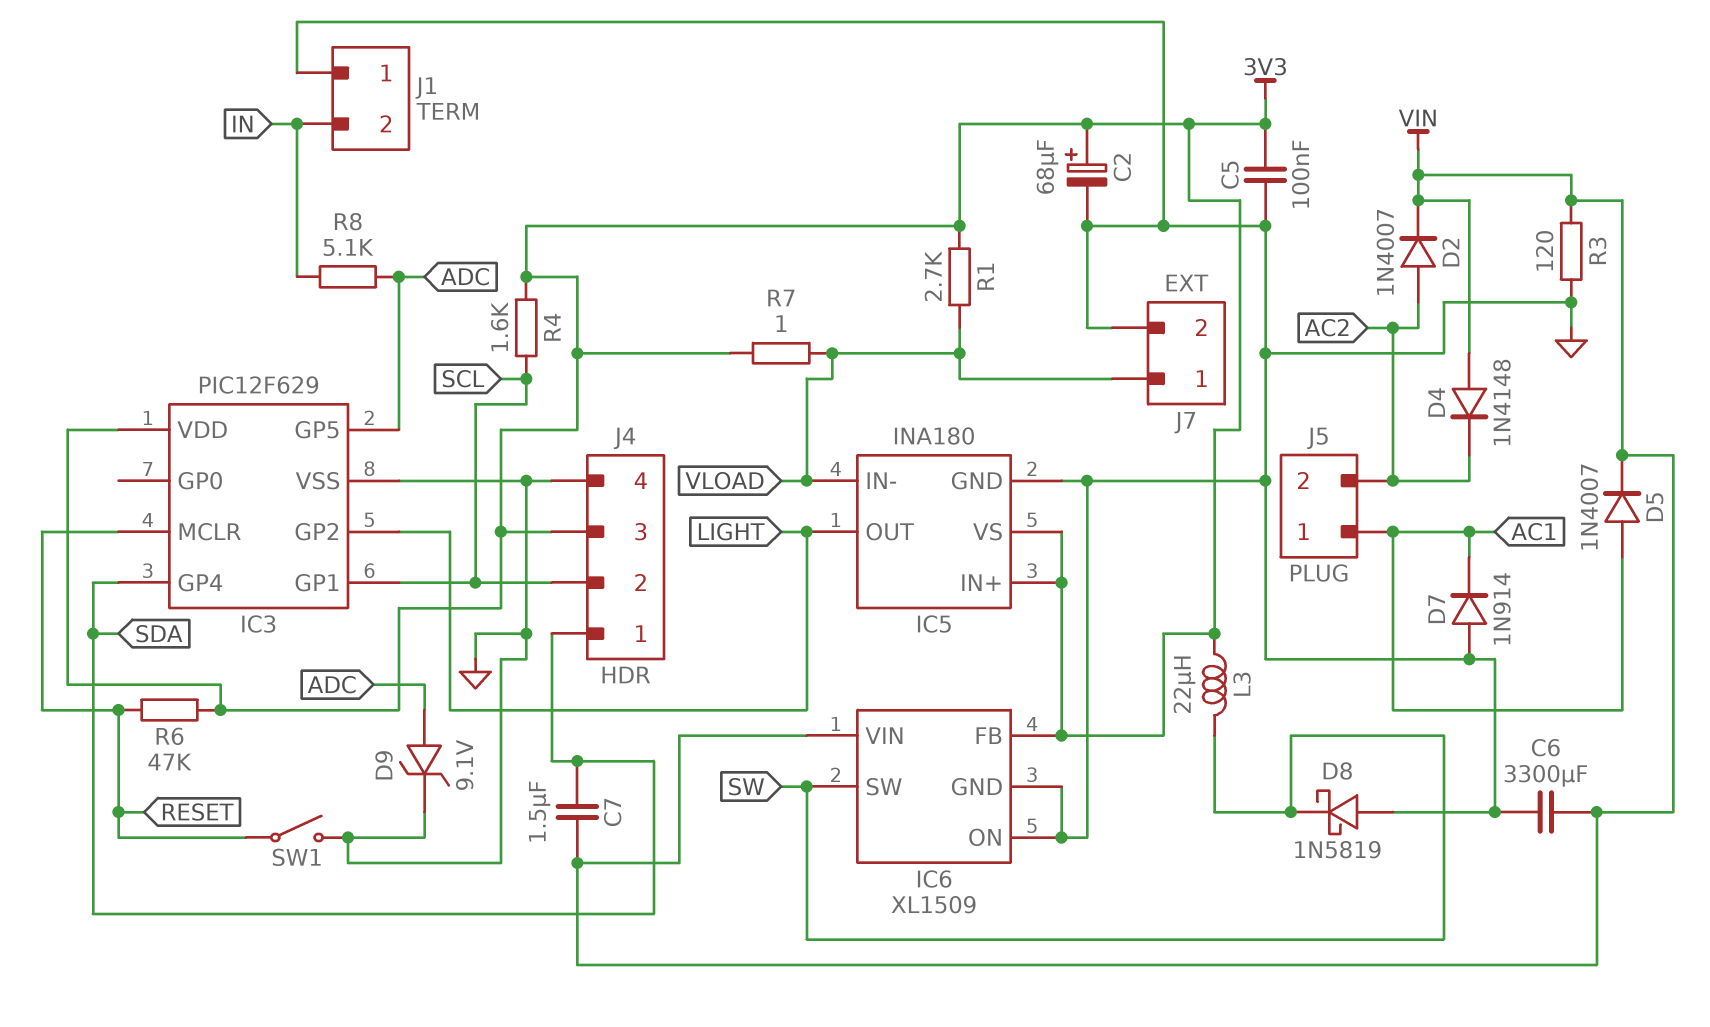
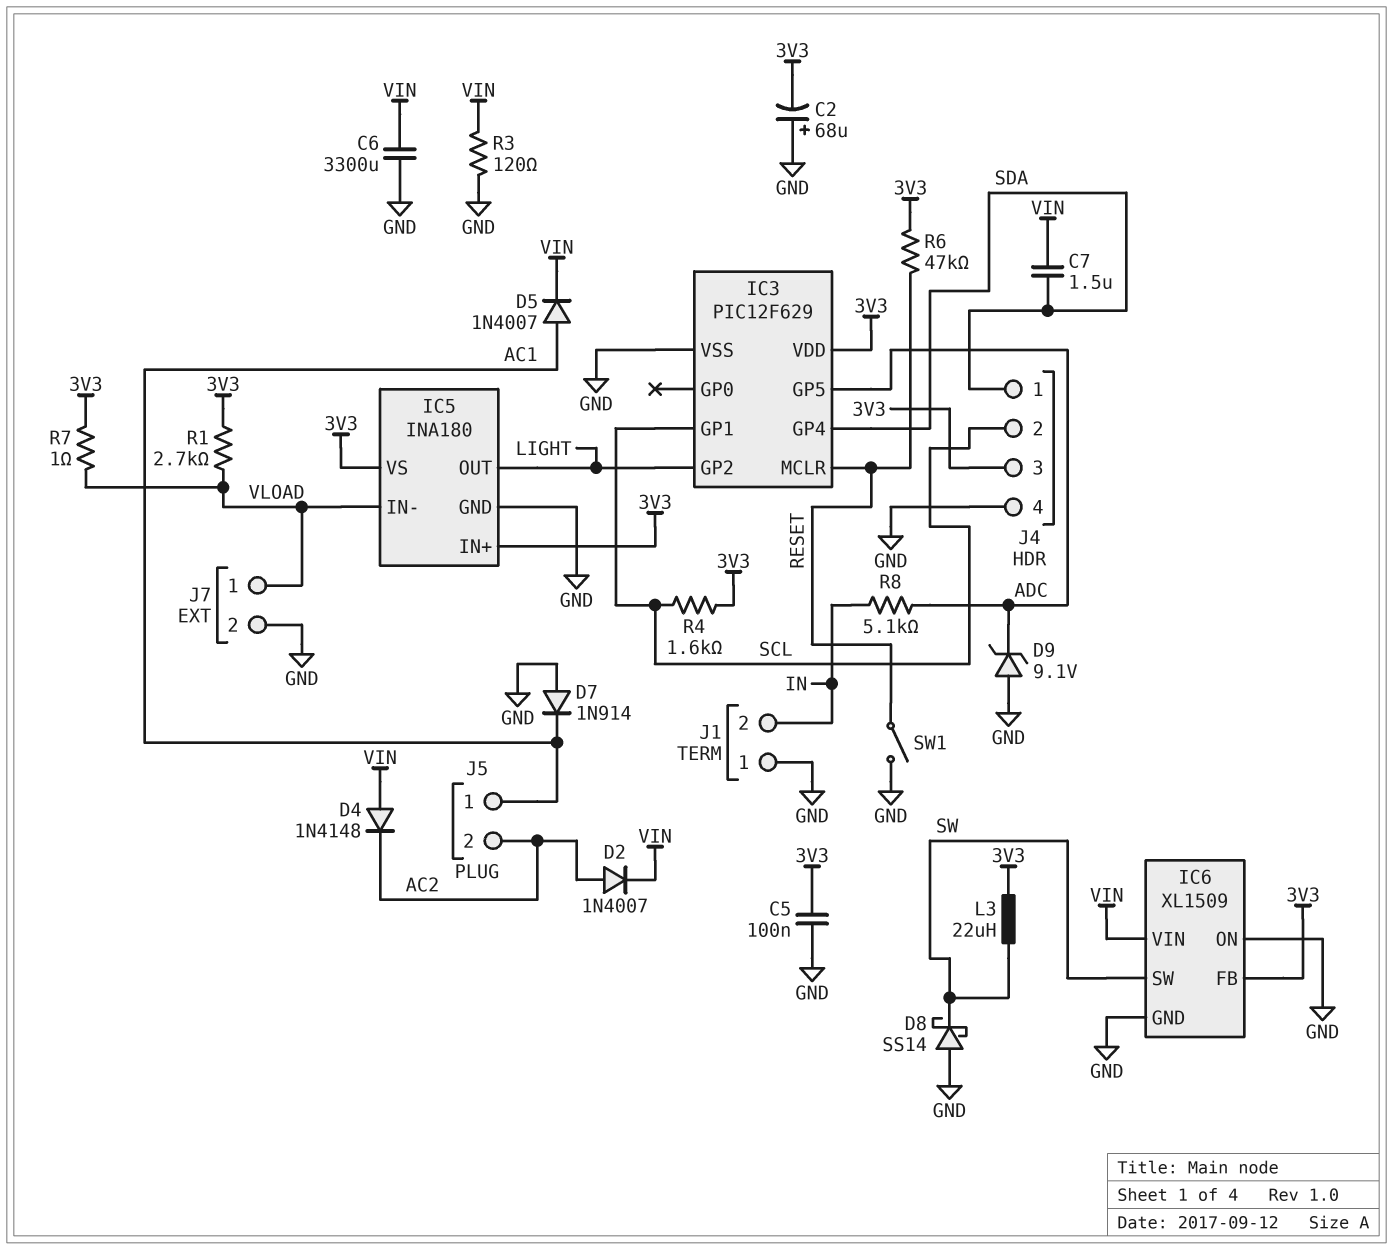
C2: 68uF (plus 3V3, minus GND) -> 68uF (plus GND, minus 3V3)
D8: schottky 1N5819 (A GND, K SW) -> schottky SS14 (A GND, K SW)
D9: zener 9.1V (A ADC, K GND) -> zener 9.1V (A GND, K ADC)

